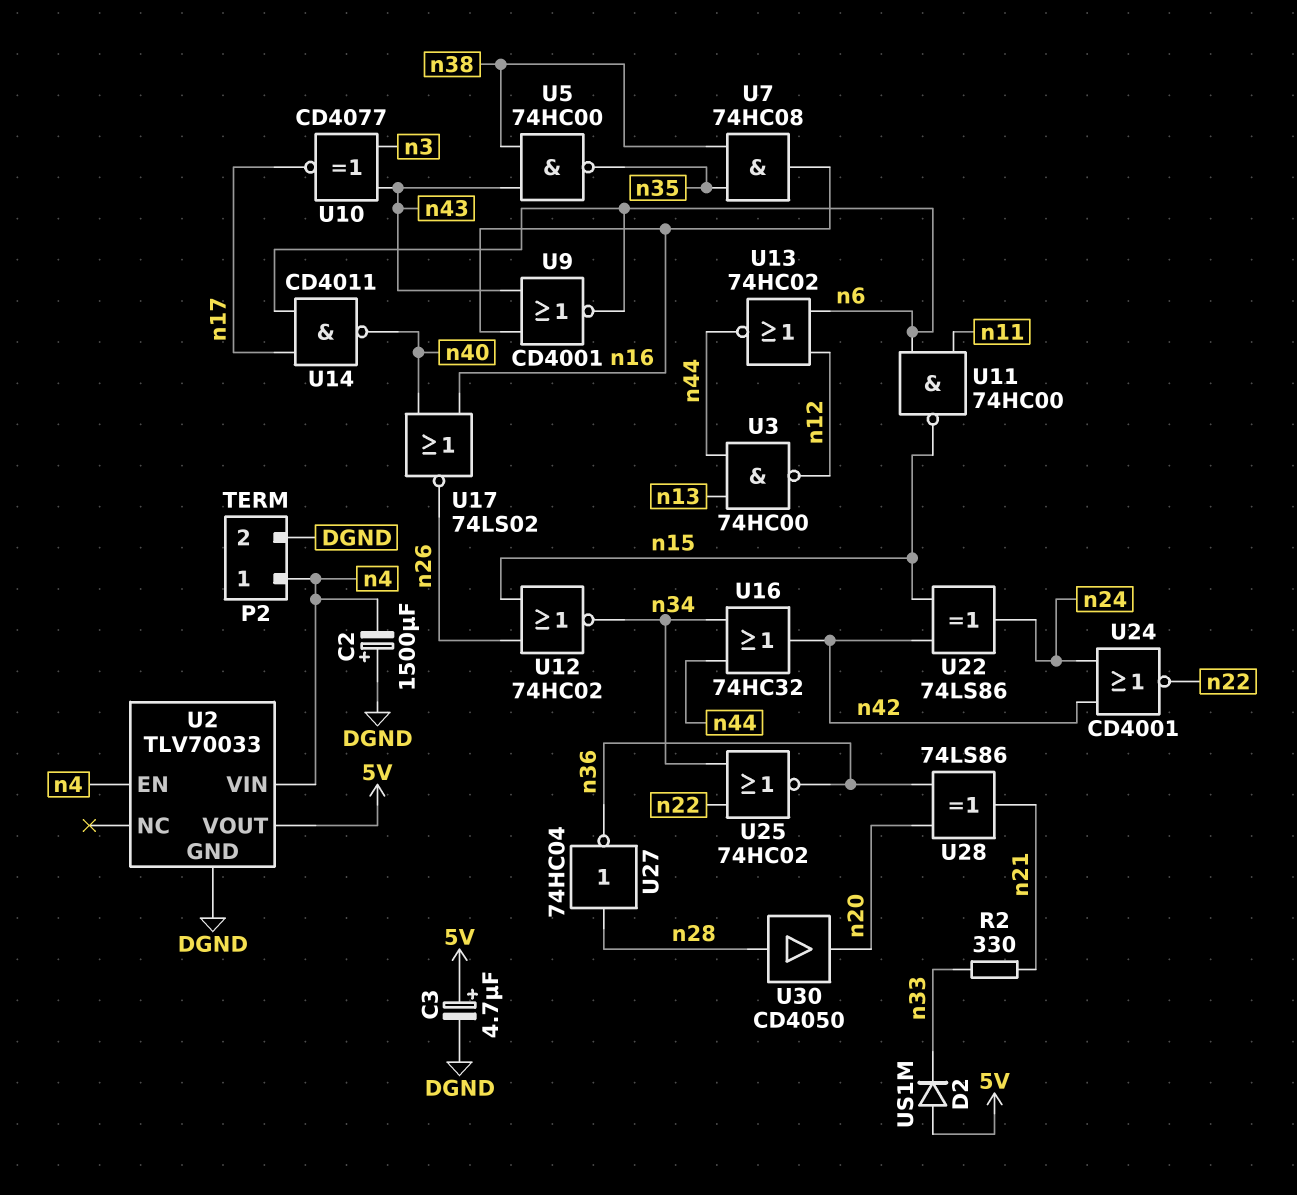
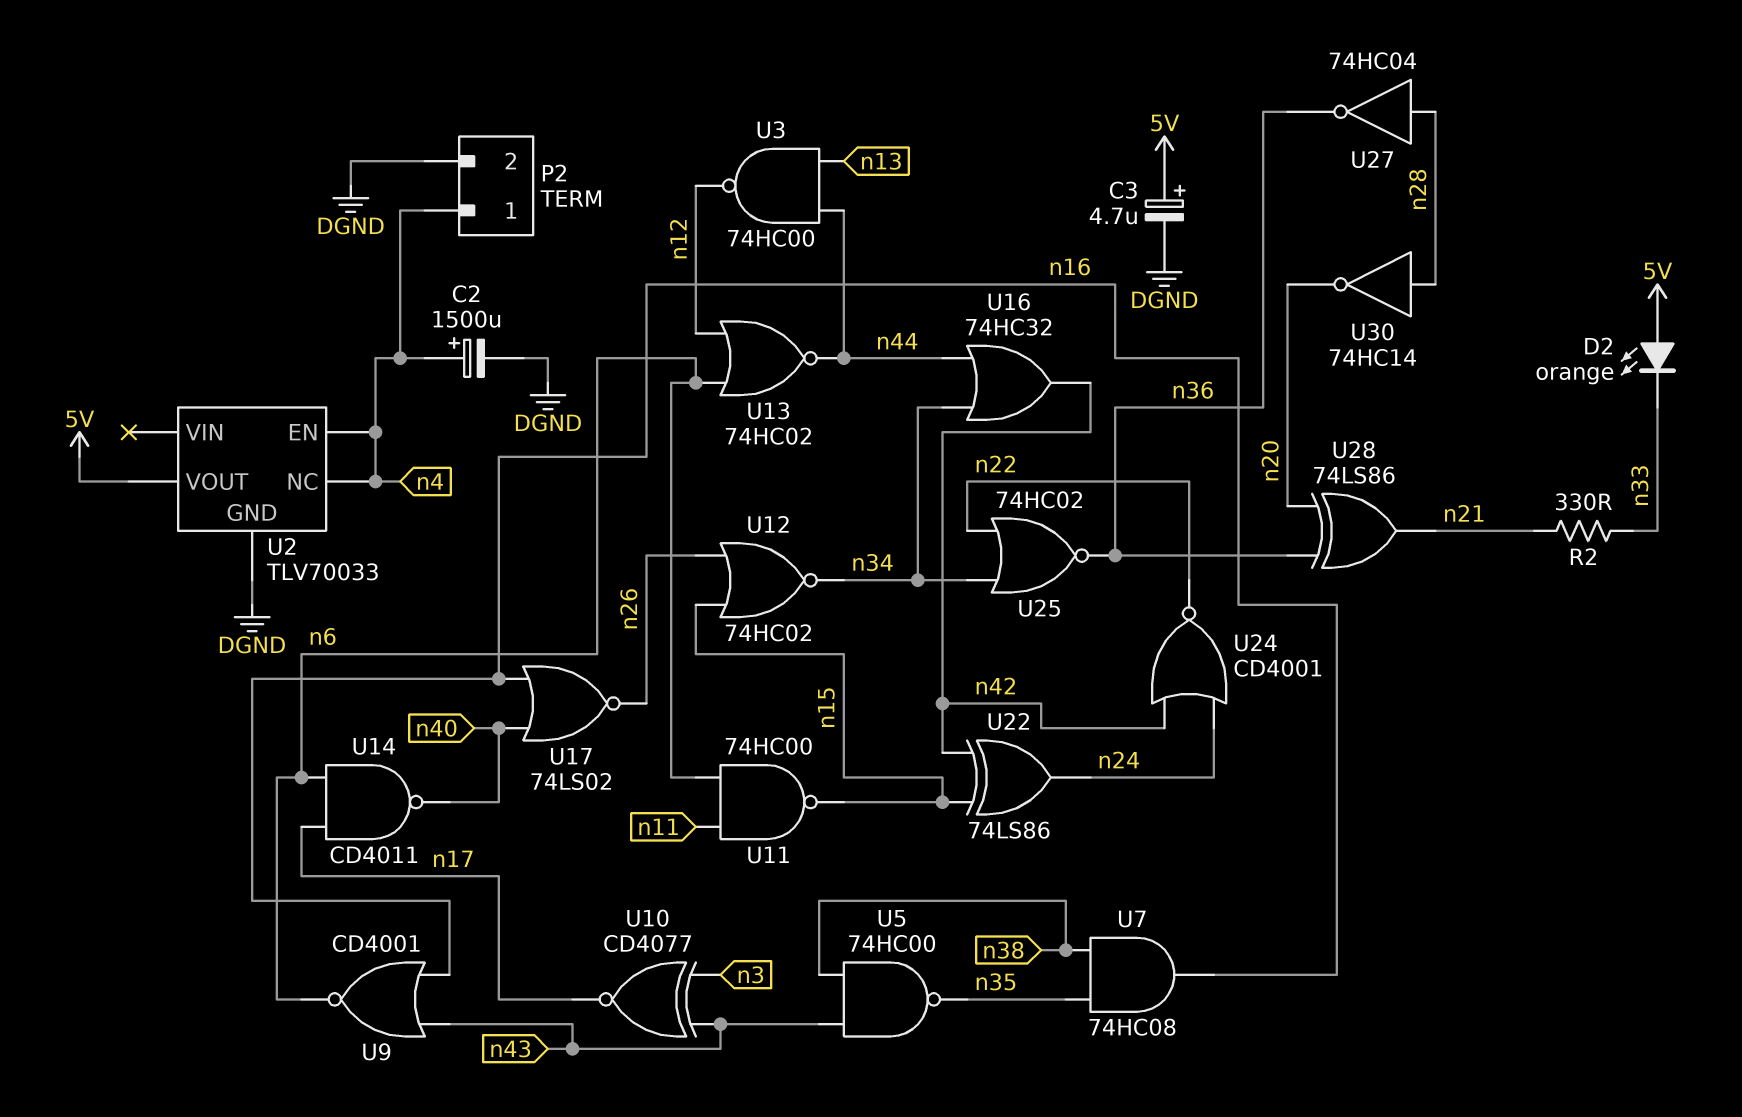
C2: 1500uF (plus DGND, minus n4) -> 1500uF (plus n4, minus DGND)
D2: diode US1M (A 5V, K n33) -> LED orange (A 5V, K n33)
U2 pin NC: none -> n4
U2 pin VIN: n4 -> none
U30: buffer CD4050 (in n28, out n20) -> NOT 74HC14 (in n28, out n20)

